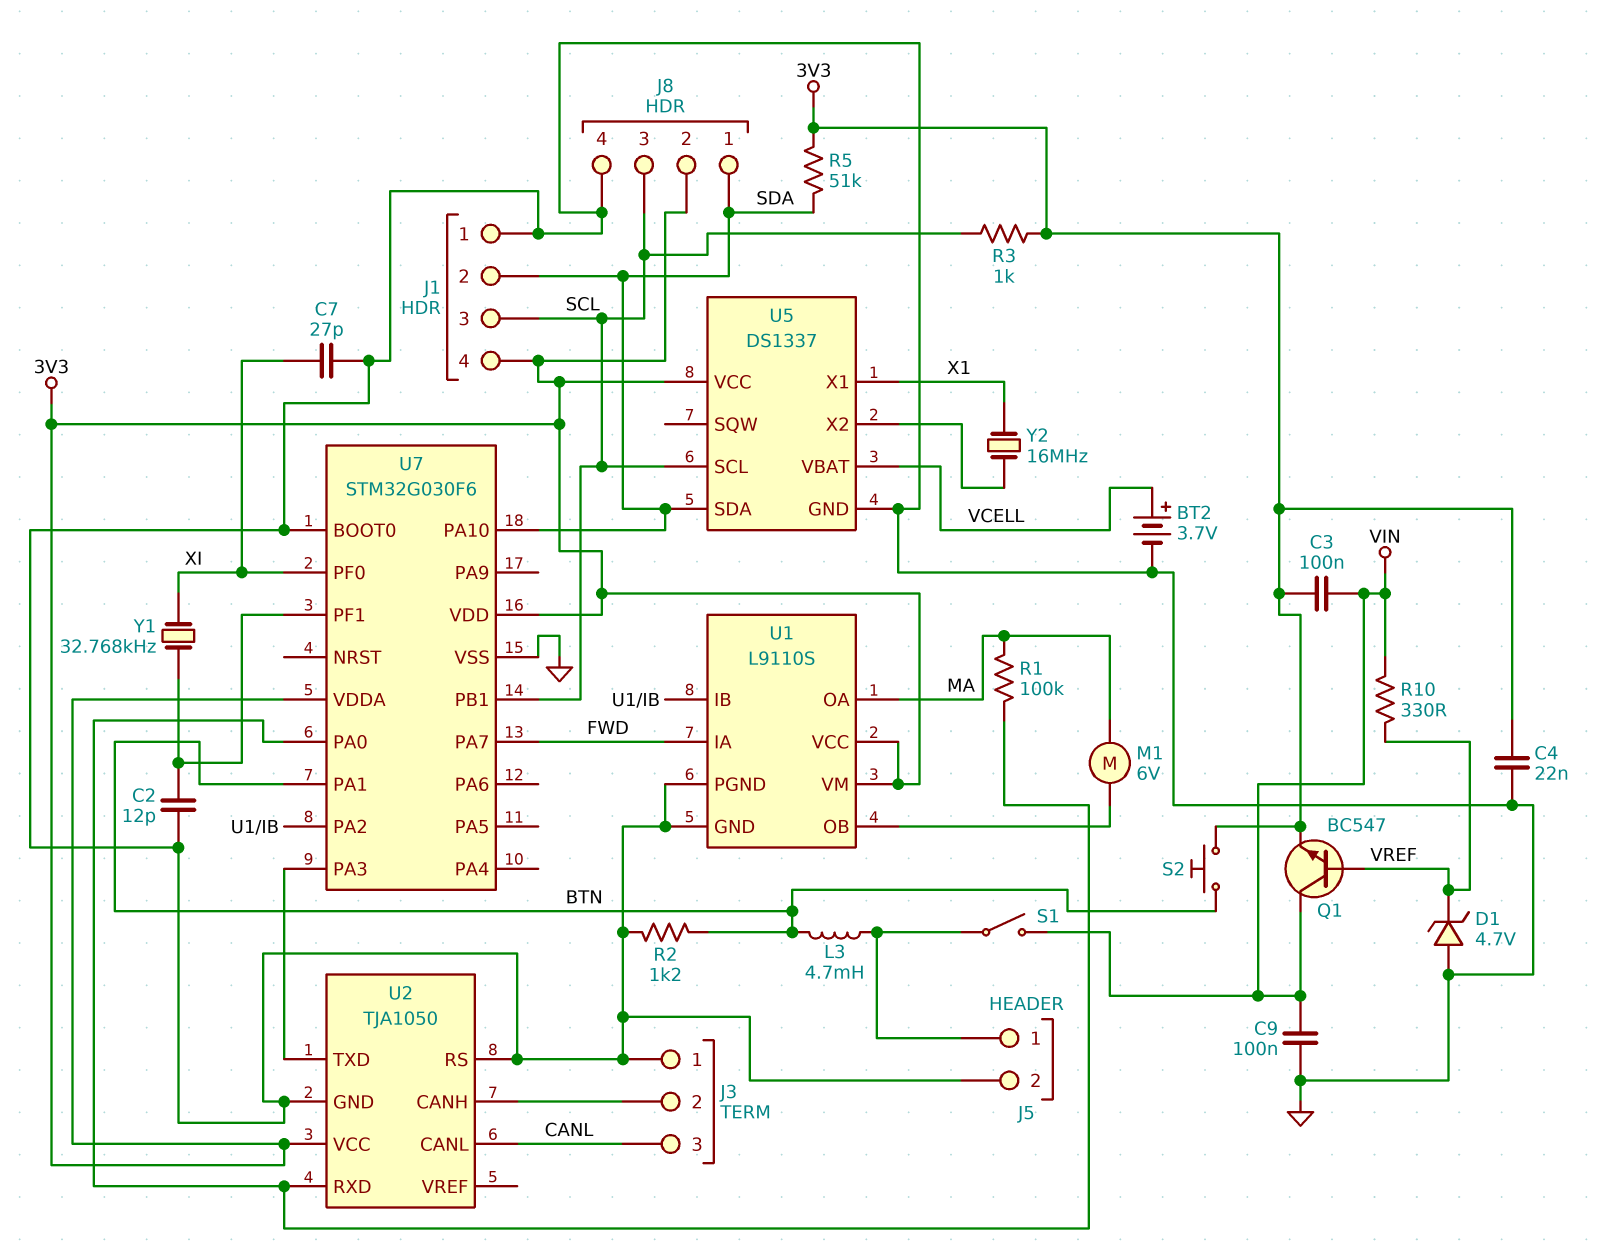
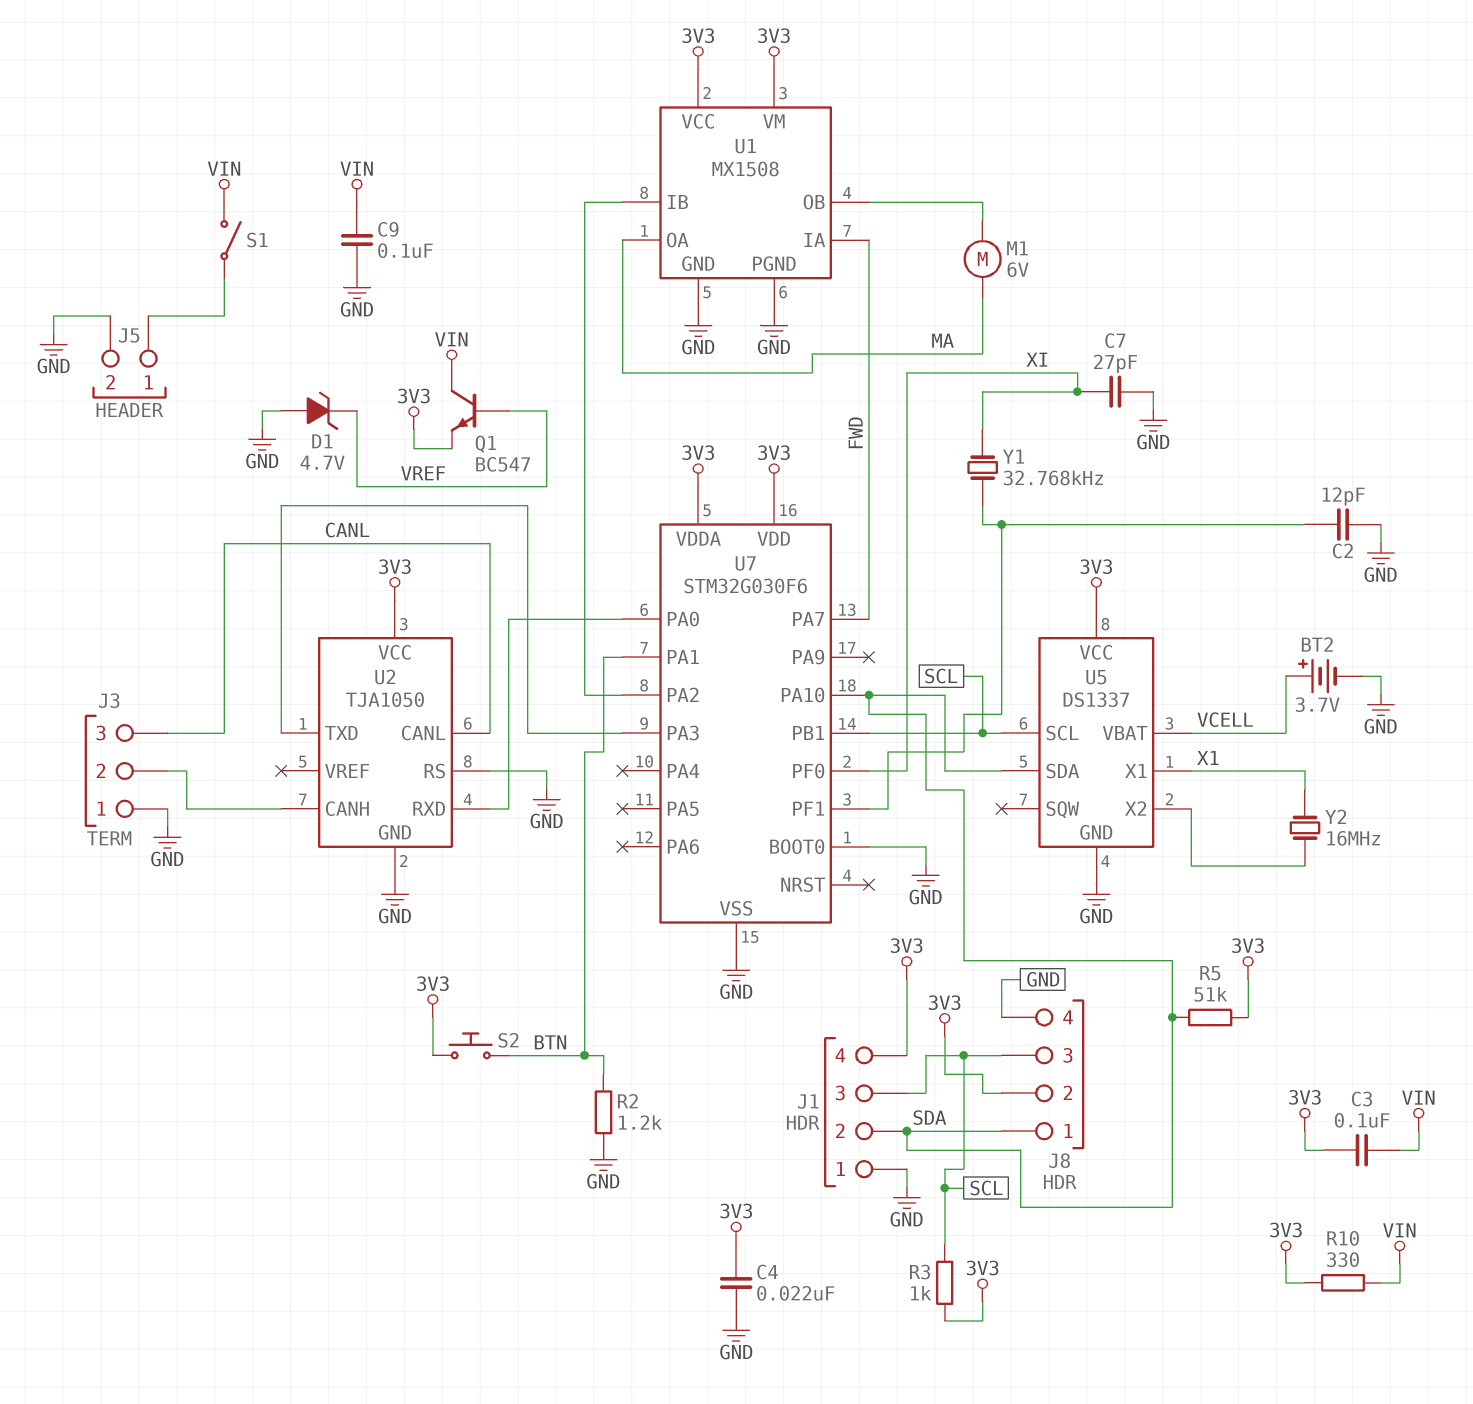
L3: 4.7mH (BTN, J5/1) -> none
R1: 100k (MA, U2/RXD) -> none
R10: 330 (VIN, VREF) -> 330 (3V3, VIN)
U1: L9110S -> MX1508

